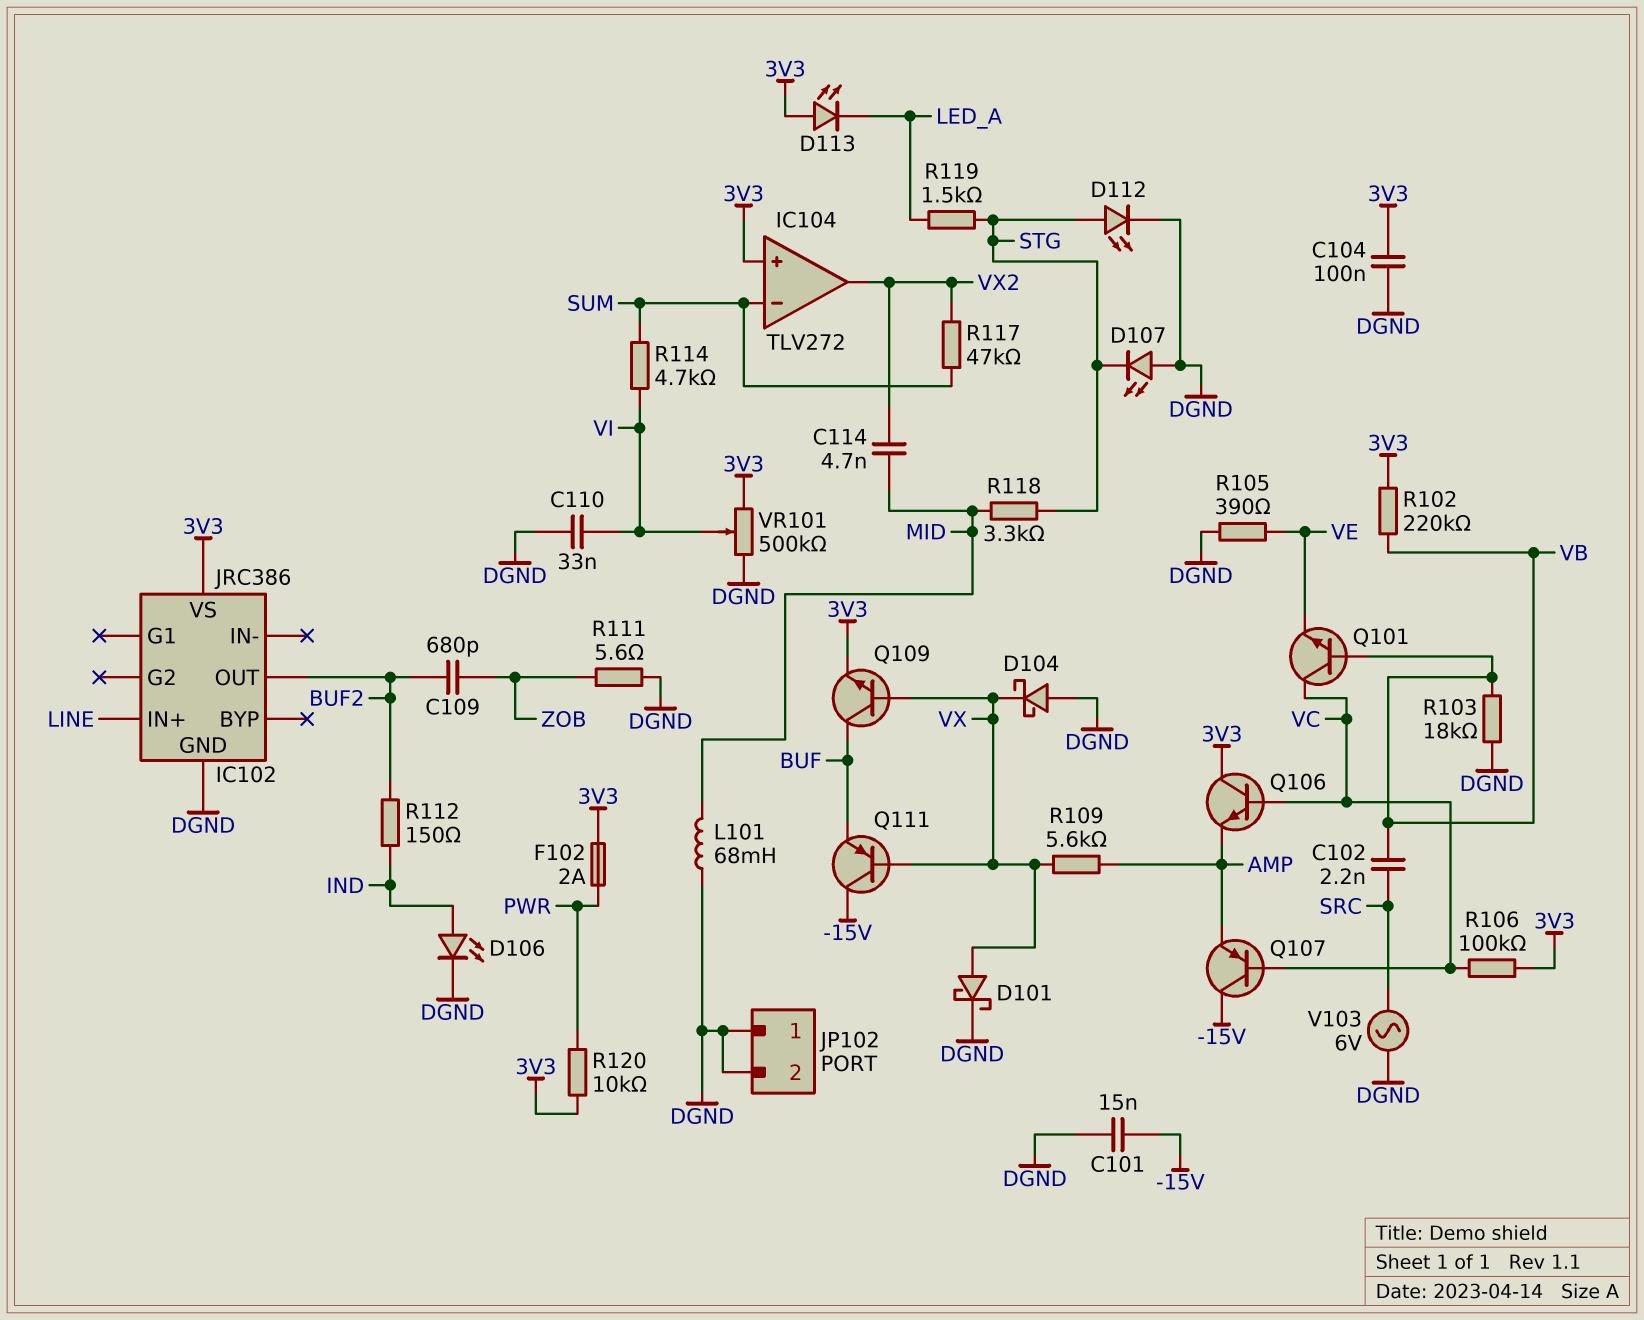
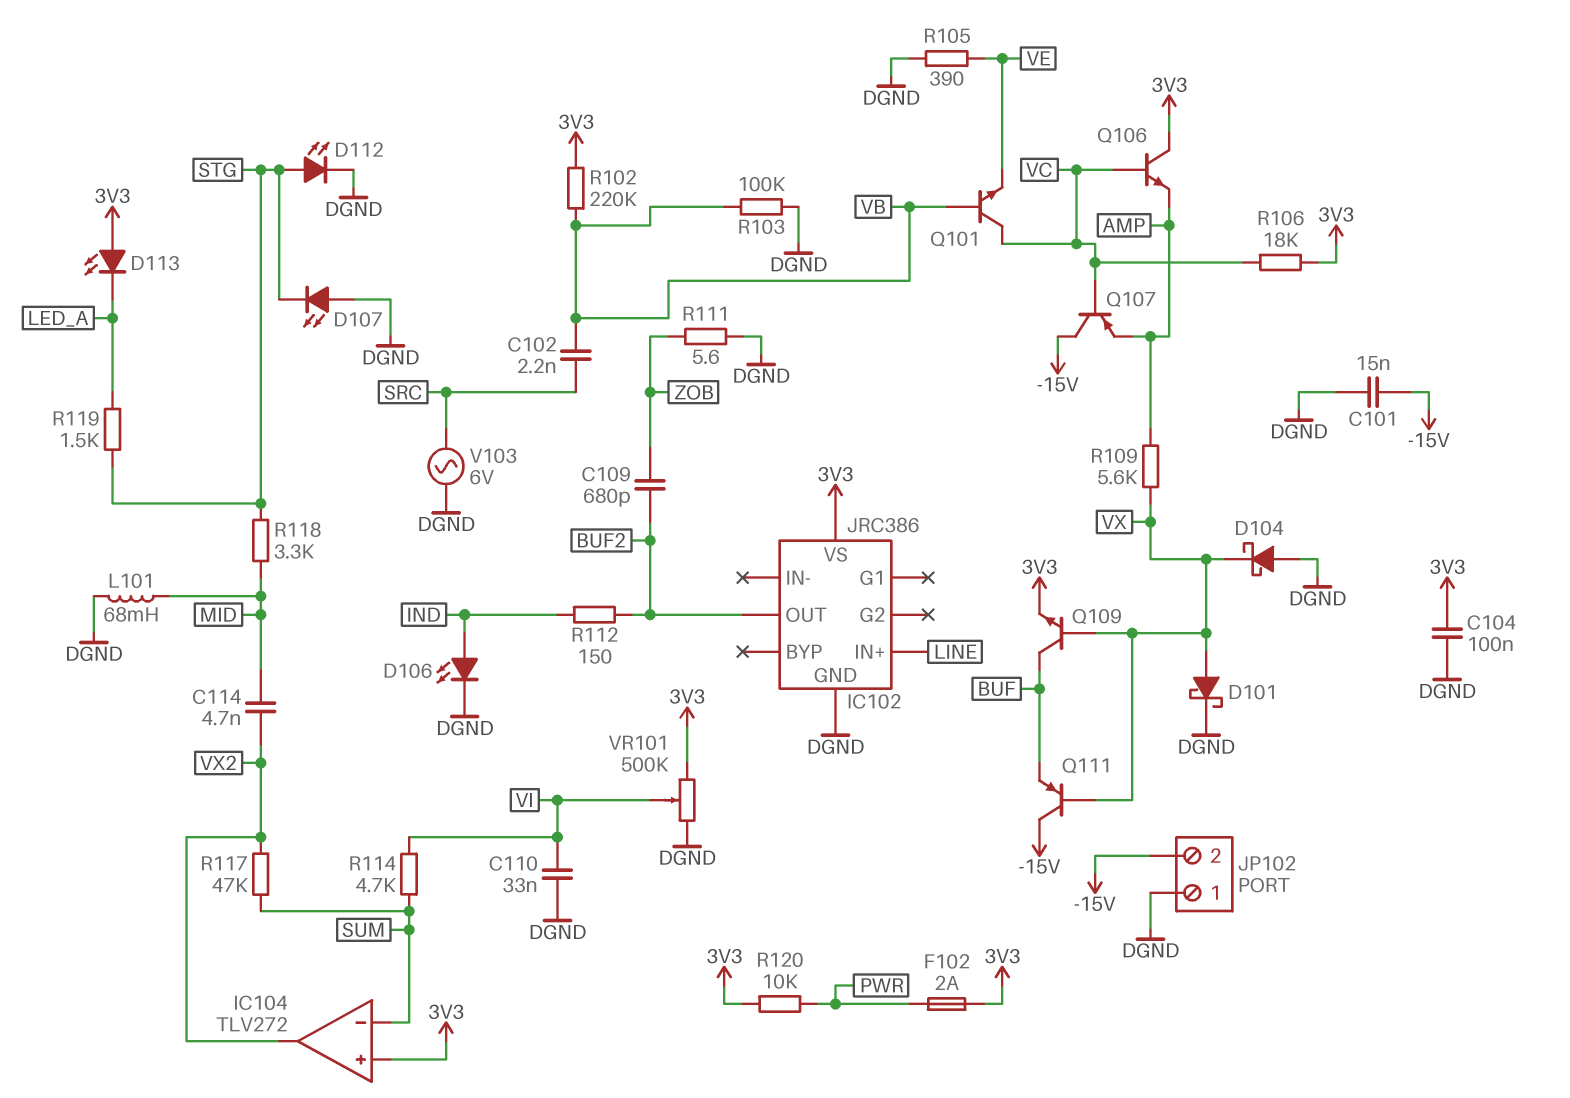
JP102 pin 2: DGND -> -15V
R103: 18k (DGND, VB) -> 100k (DGND, VB)
R106: 100k (3V3, VC) -> 18k (3V3, VC)

